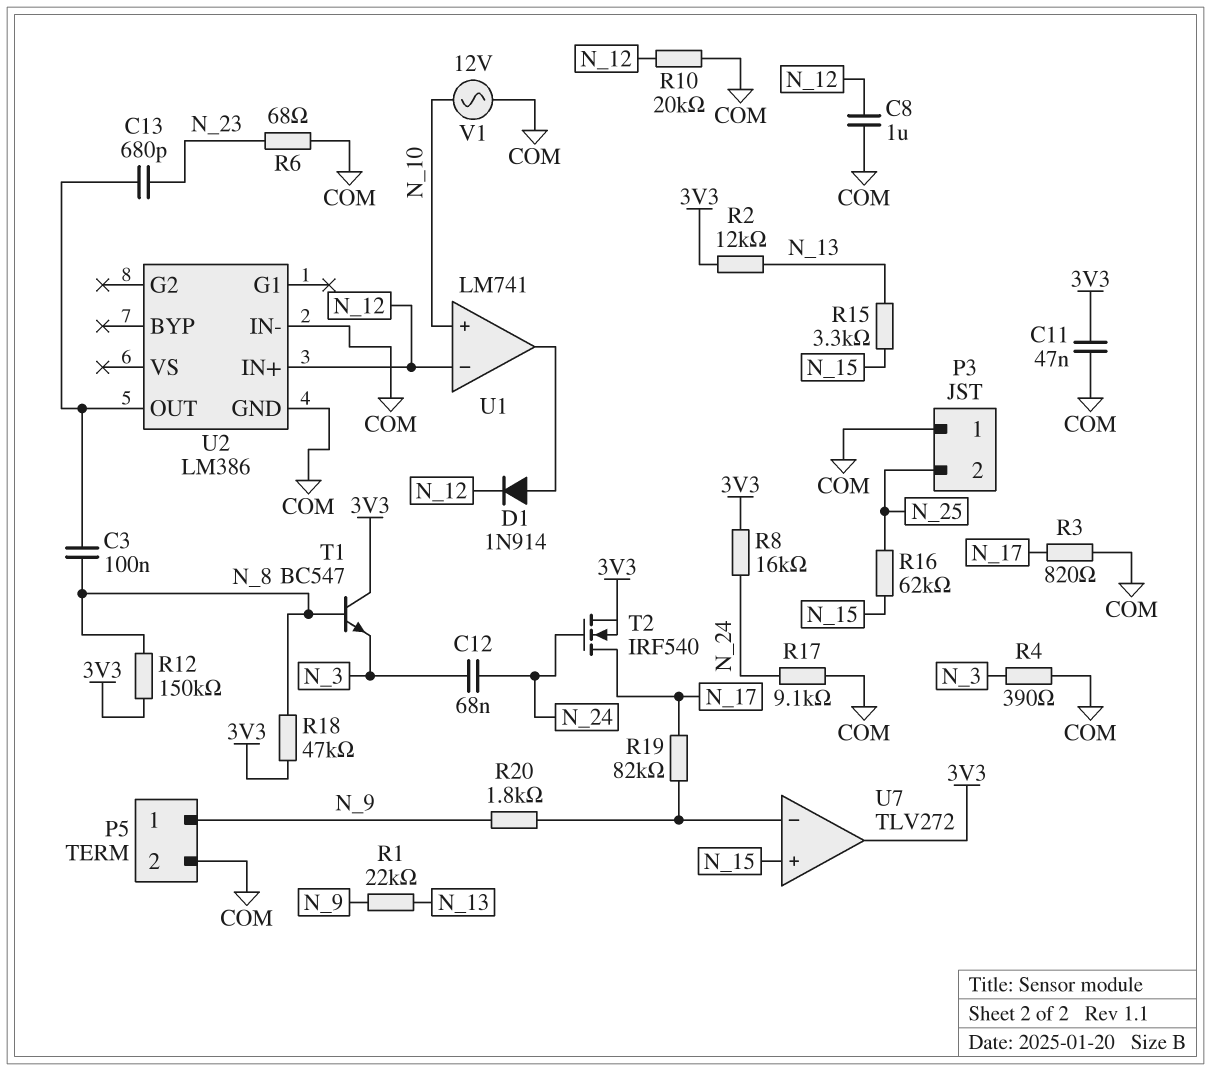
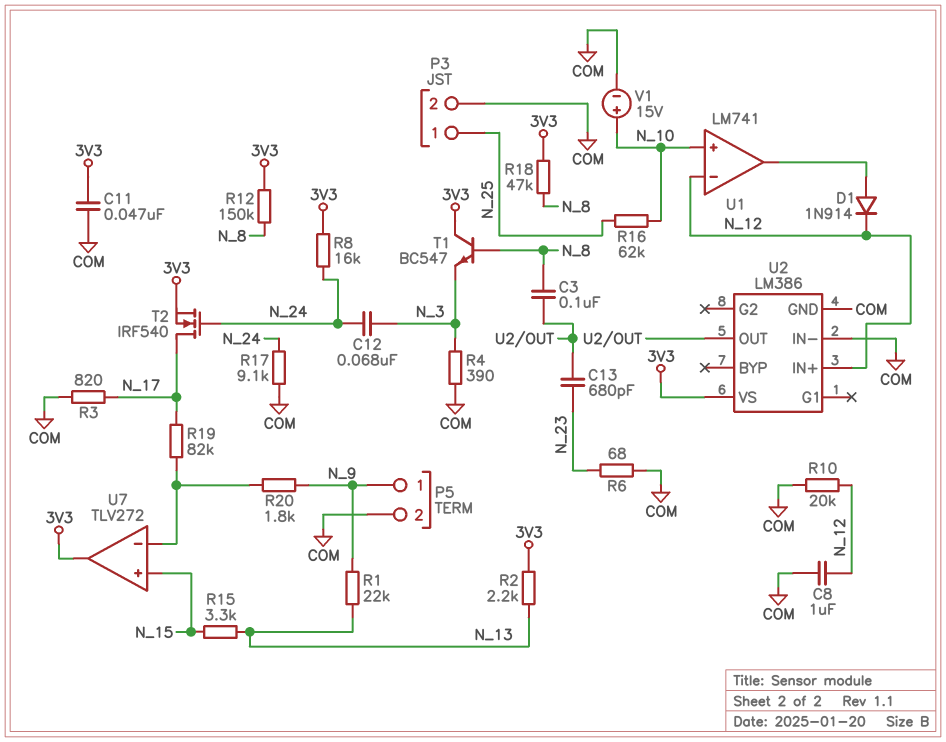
P3 pin 1: COM -> N_25
P3 pin 2: N_25 -> COM
R2: 12k (3V3, N_13) -> 2.2k (3V3, N_13)
R16: 62k (N_15, N_25) -> 62k (N_10, N_25)
U2 pin VS: none -> 3V3
V1: AC 12V (COM, N_10) -> 15V (plus N_10, minus COM)

